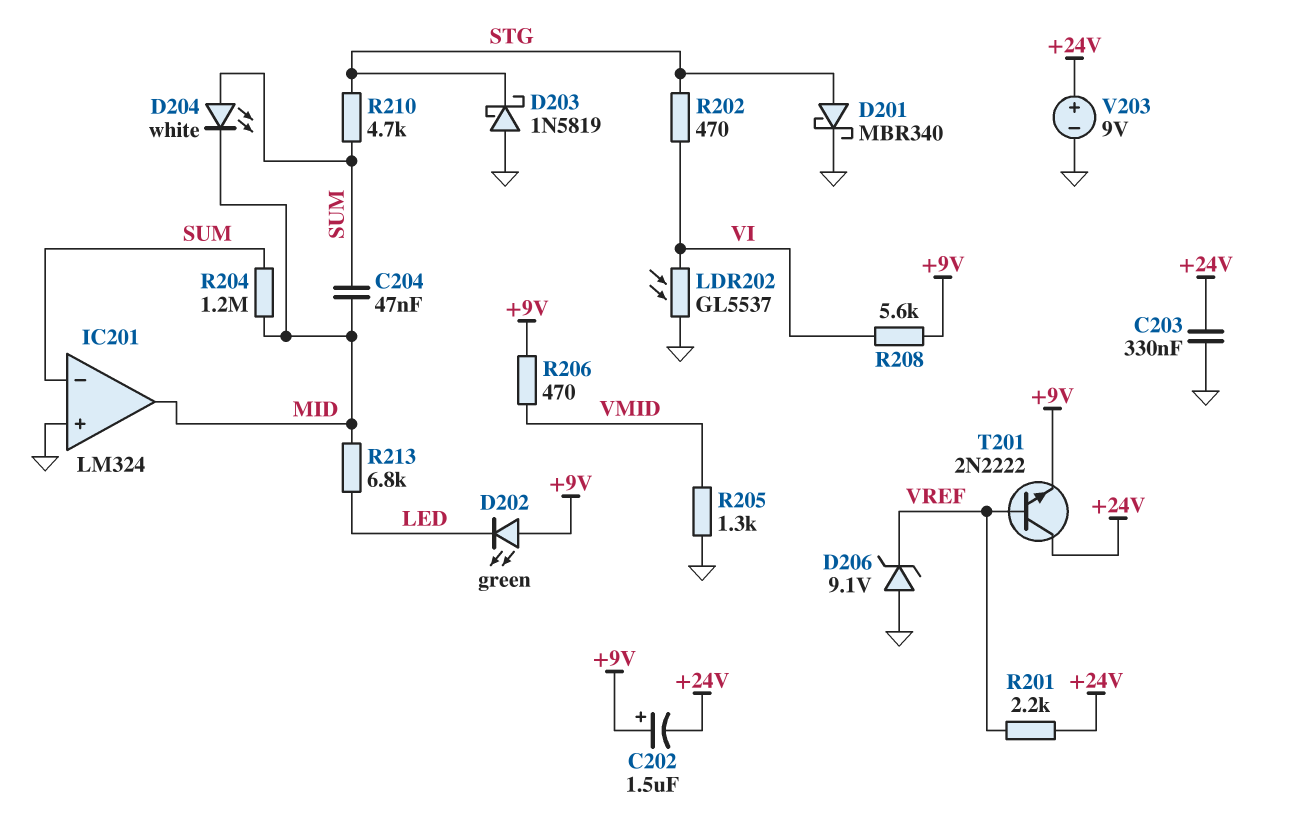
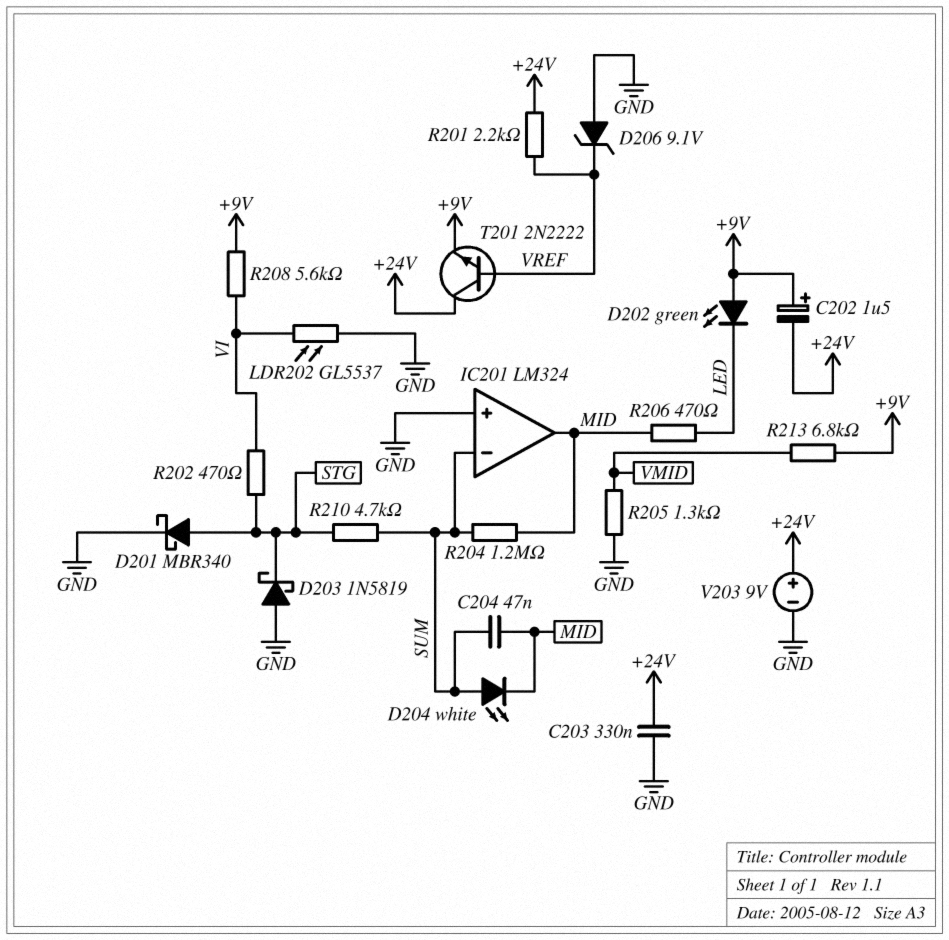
R206: 470 (+9V, VMID) -> 470 (LED, MID)
R213: 6.8k (LED, MID) -> 6.8k (+9V, VMID)

